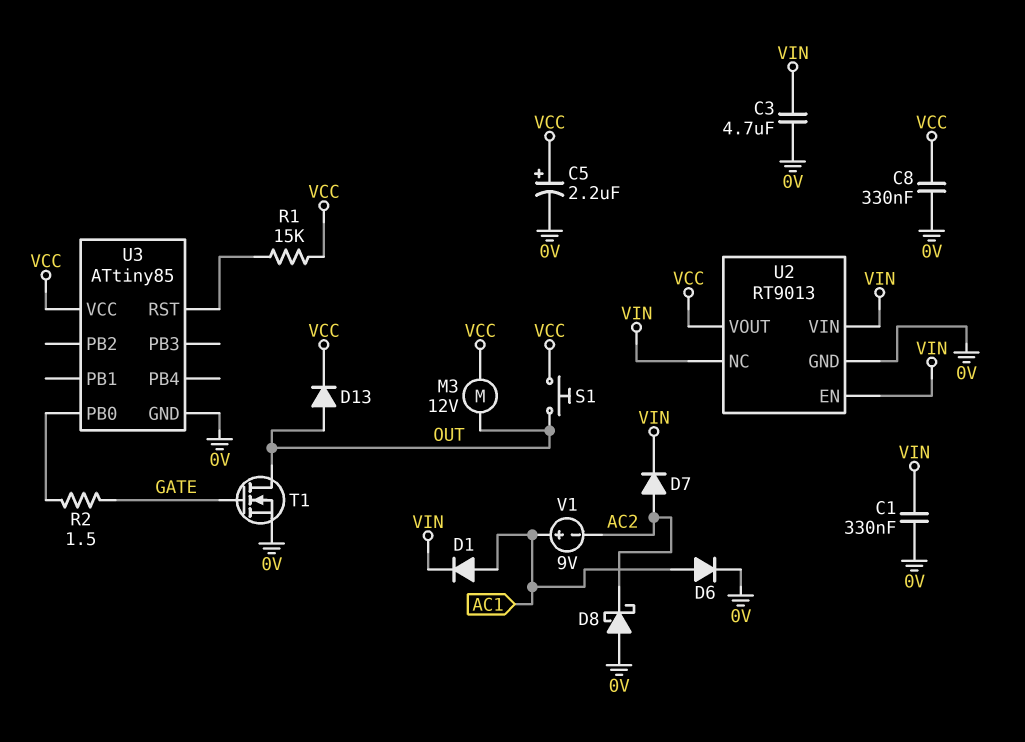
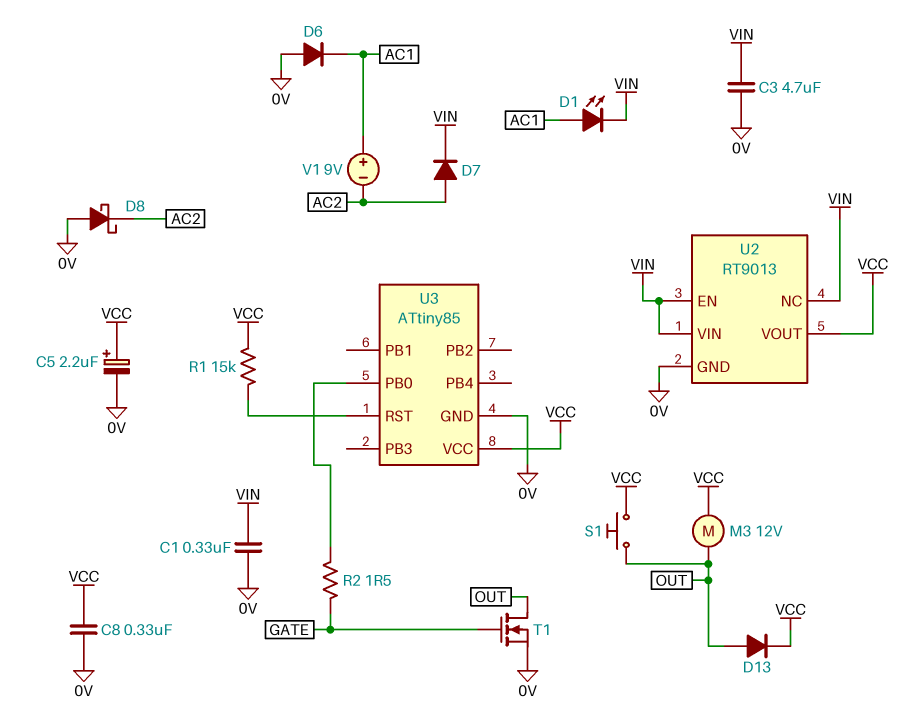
D1: diode (A AC1, K VIN) -> LED (A AC1, K VIN)
D6: diode (A AC1, K 0V) -> diode (A 0V, K AC1)

